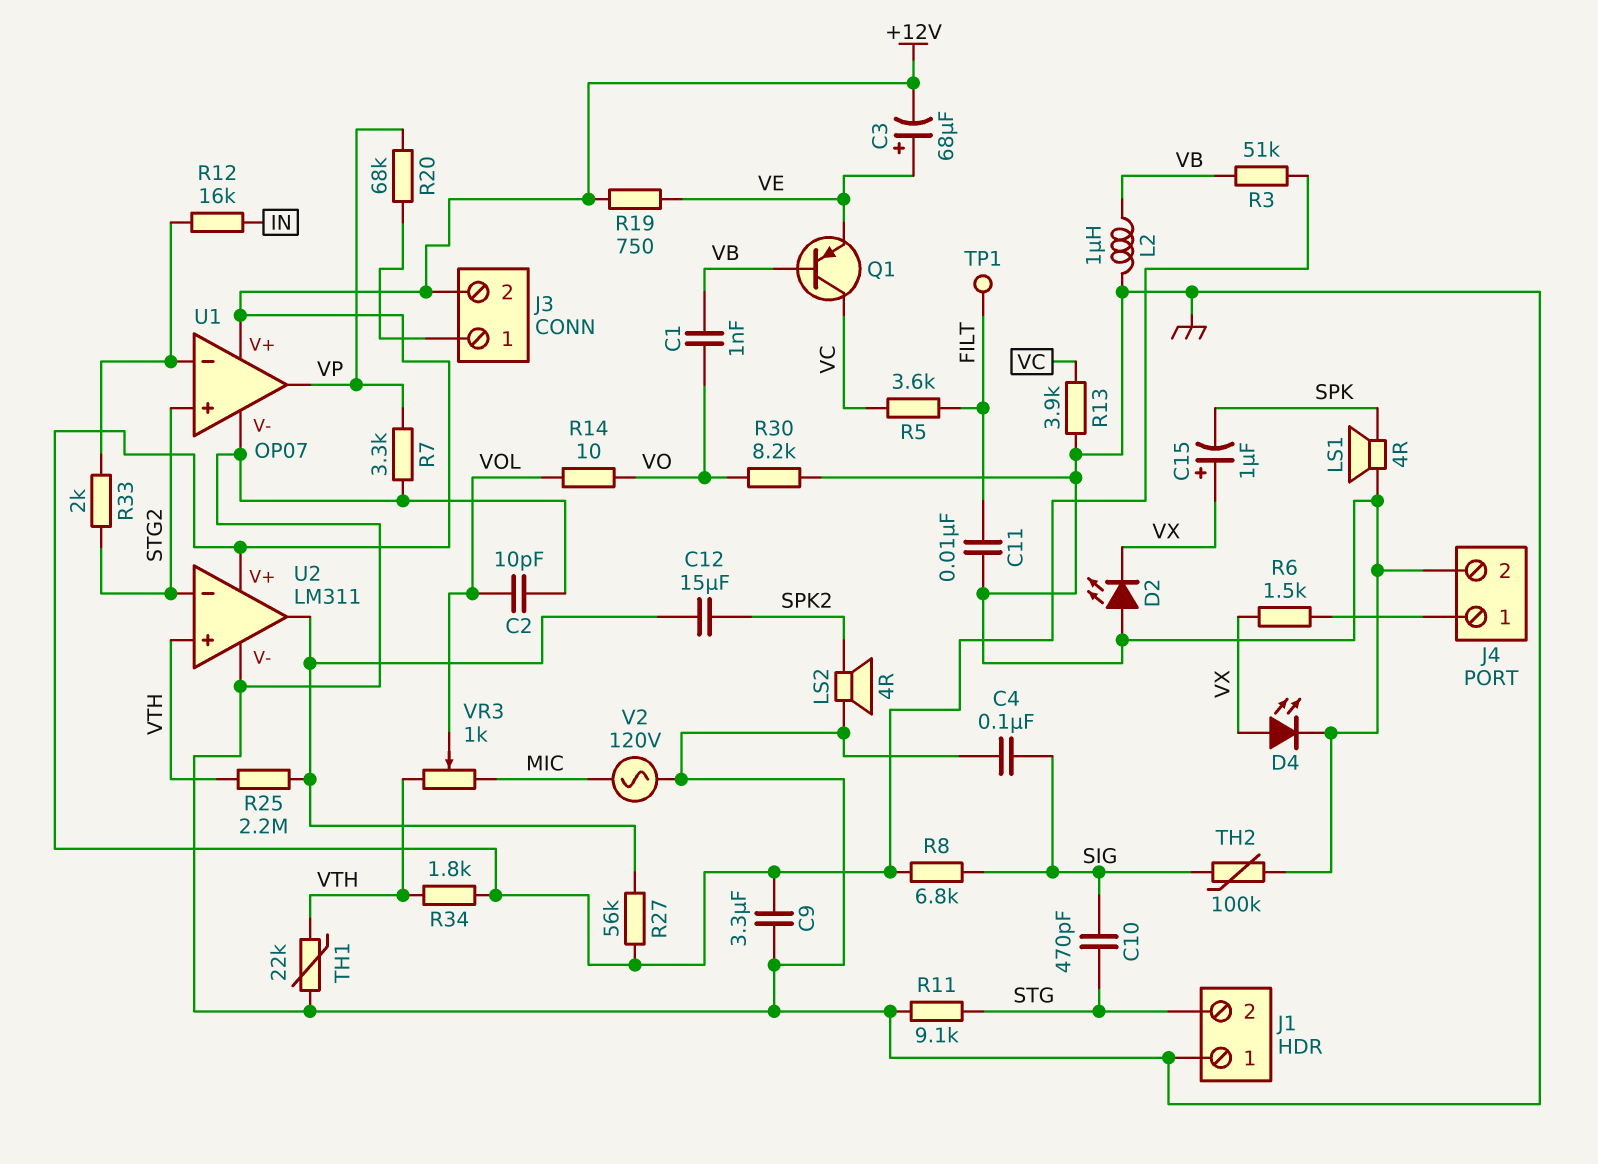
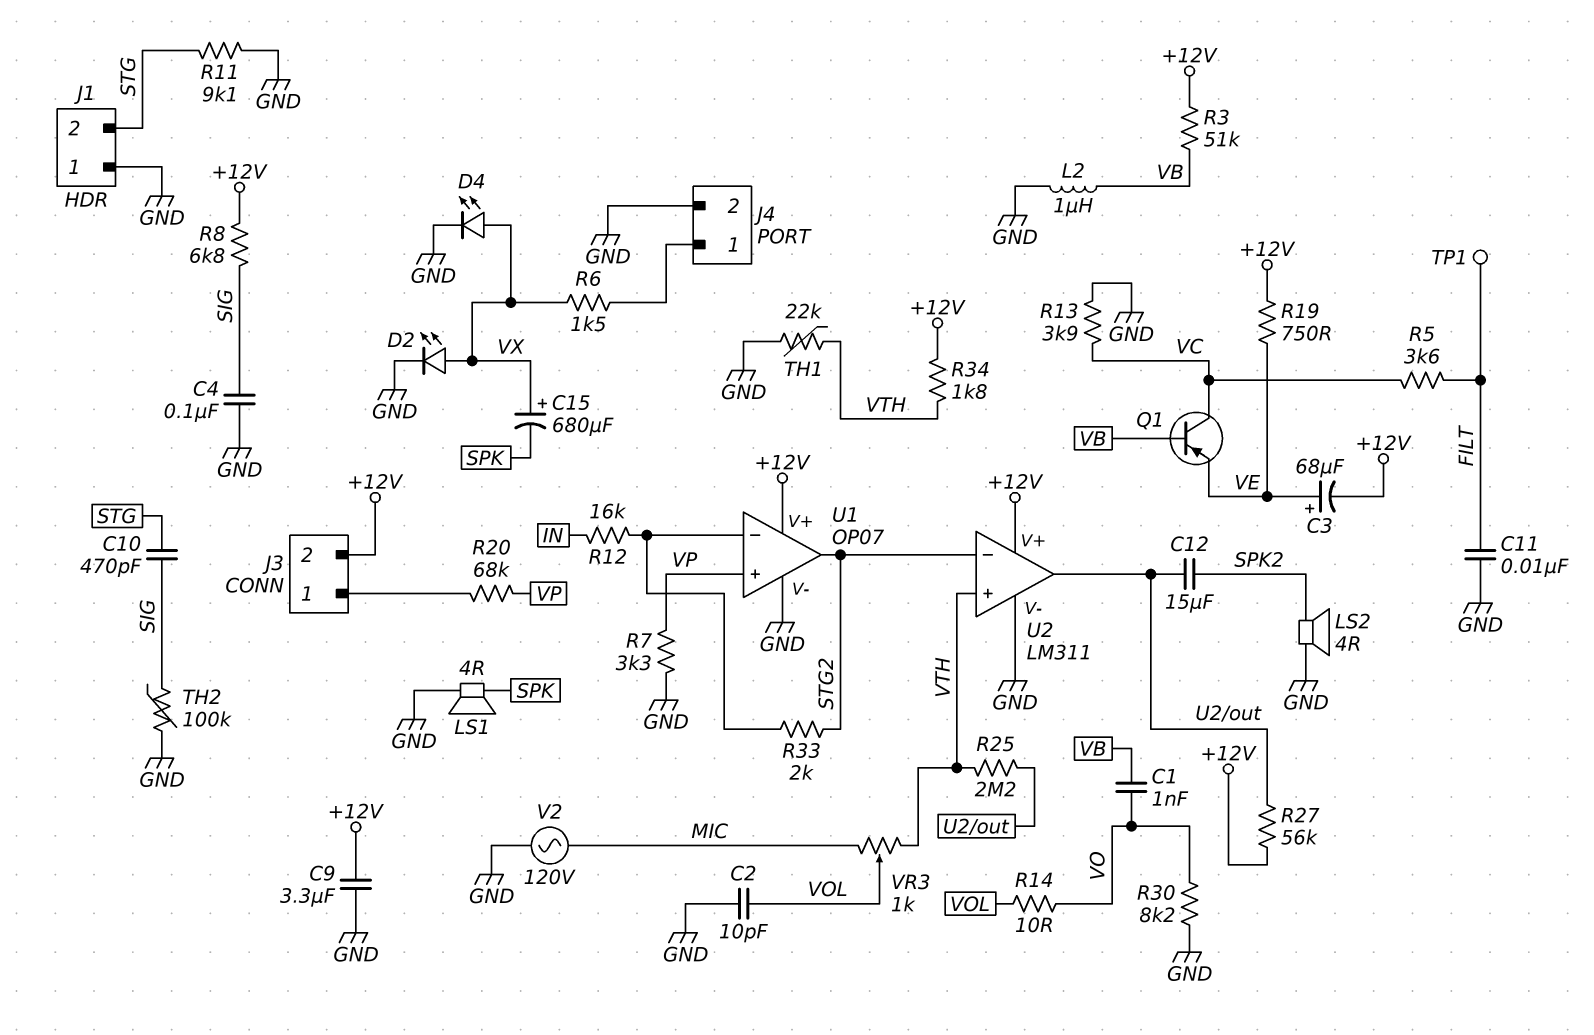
C15: 1uF (plus VX, minus SPK) -> 680uF (plus VX, minus SPK)
D2: LED (A GND, K VX) -> LED (A VX, K GND)
U1 pin in+: STG2 -> VP
U1 pin out: VP -> STG2

